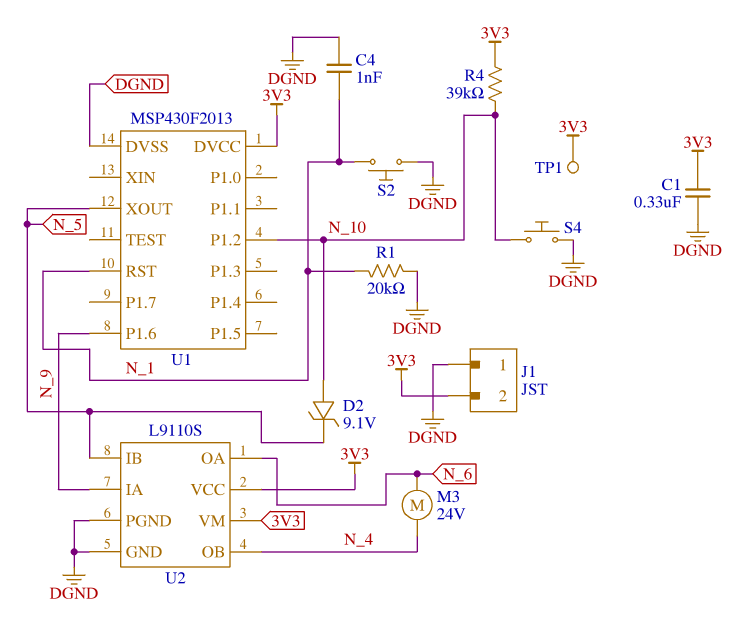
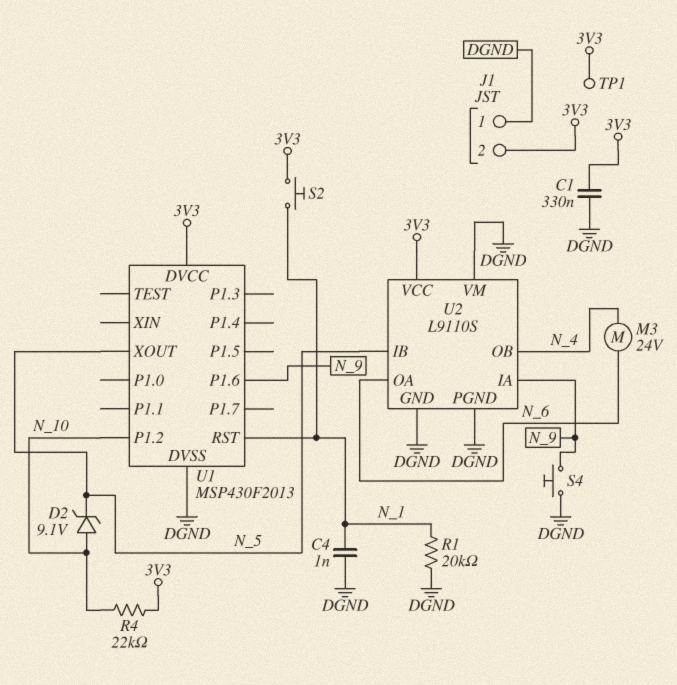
R4: 39k (3V3, N_10) -> 22k (3V3, N_10)
S2: button (DGND, N_1) -> button (3V3, N_1)
S4: button (DGND, N_10) -> button (DGND, N_9)
U2 pin VM: 3V3 -> DGND

